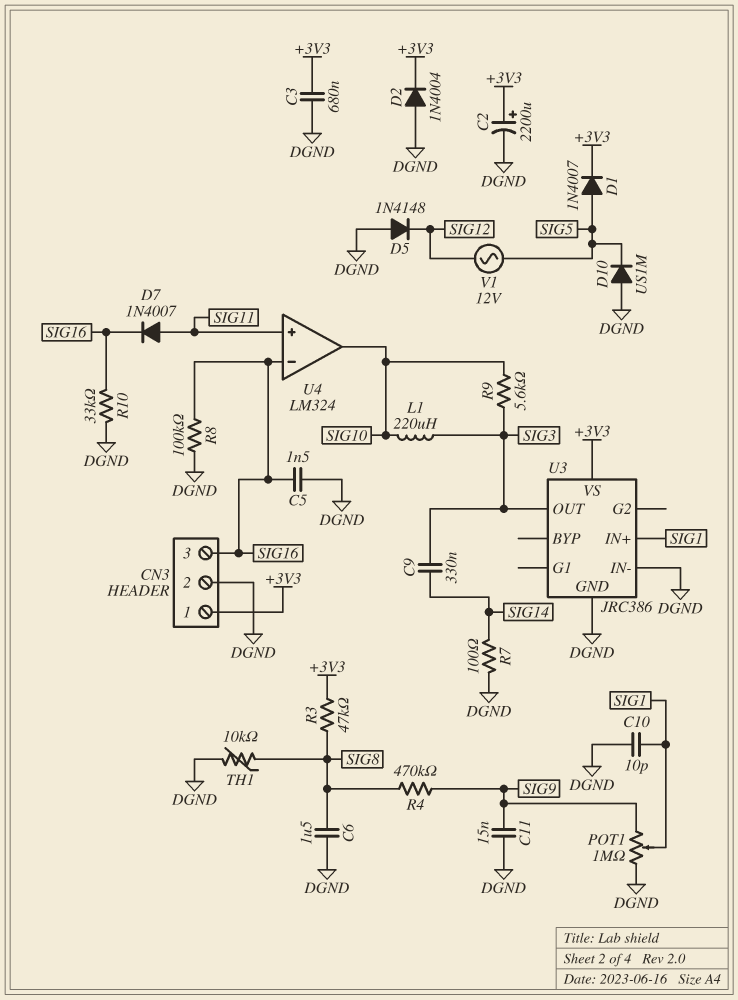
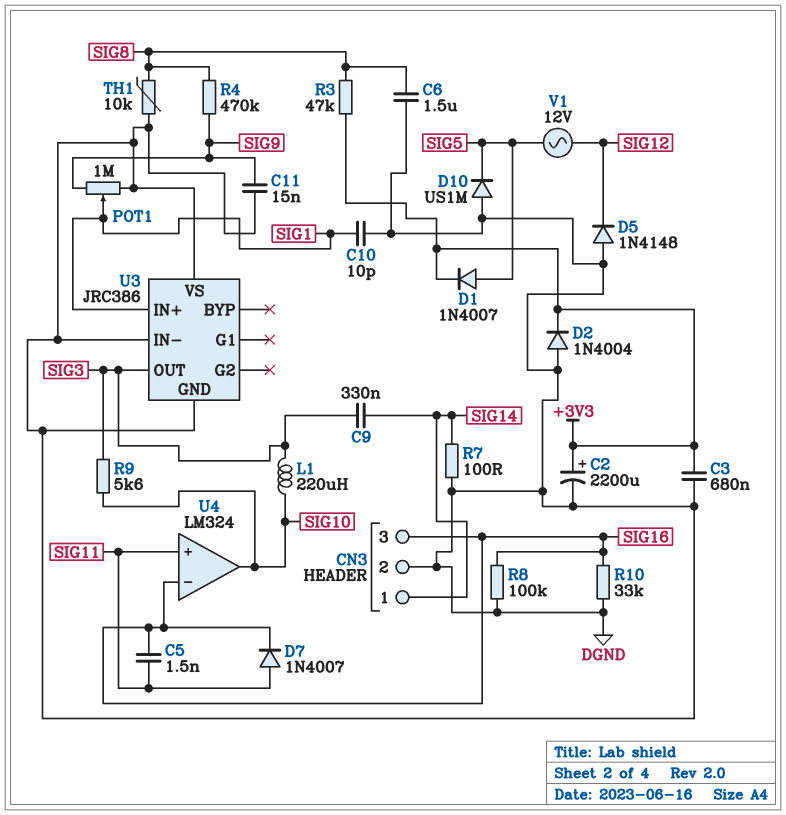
C5: 1.5nF (DGND, SIG16) -> 1.5nF (SIG11, SIG16)
CN3 pin 1: +3V3 -> SIG14
U3 pin VS: +3V3 -> DGND

